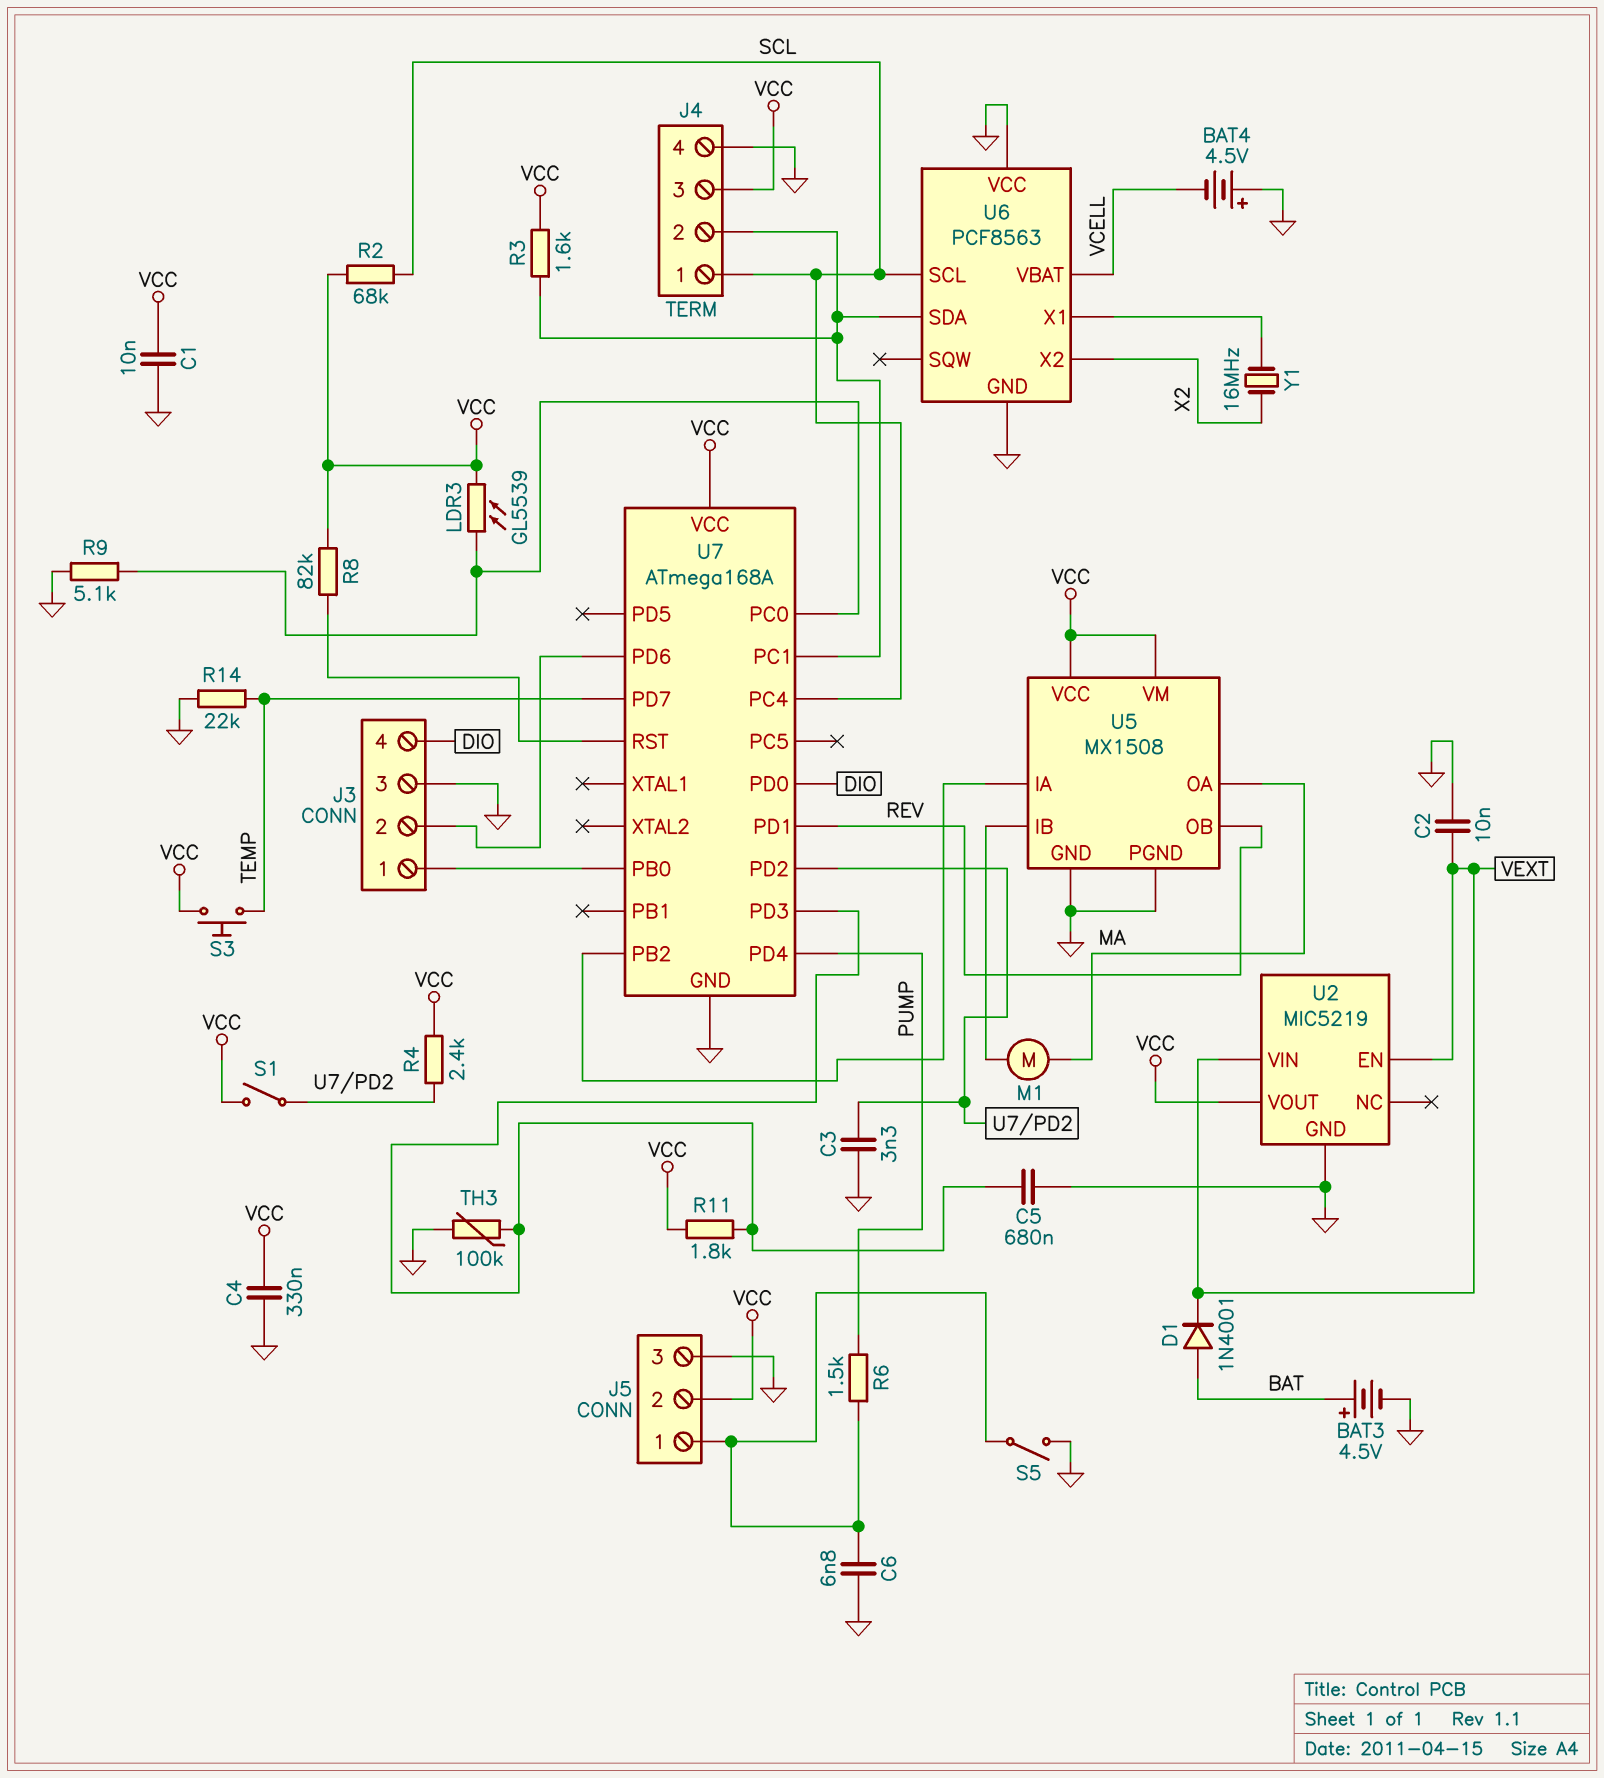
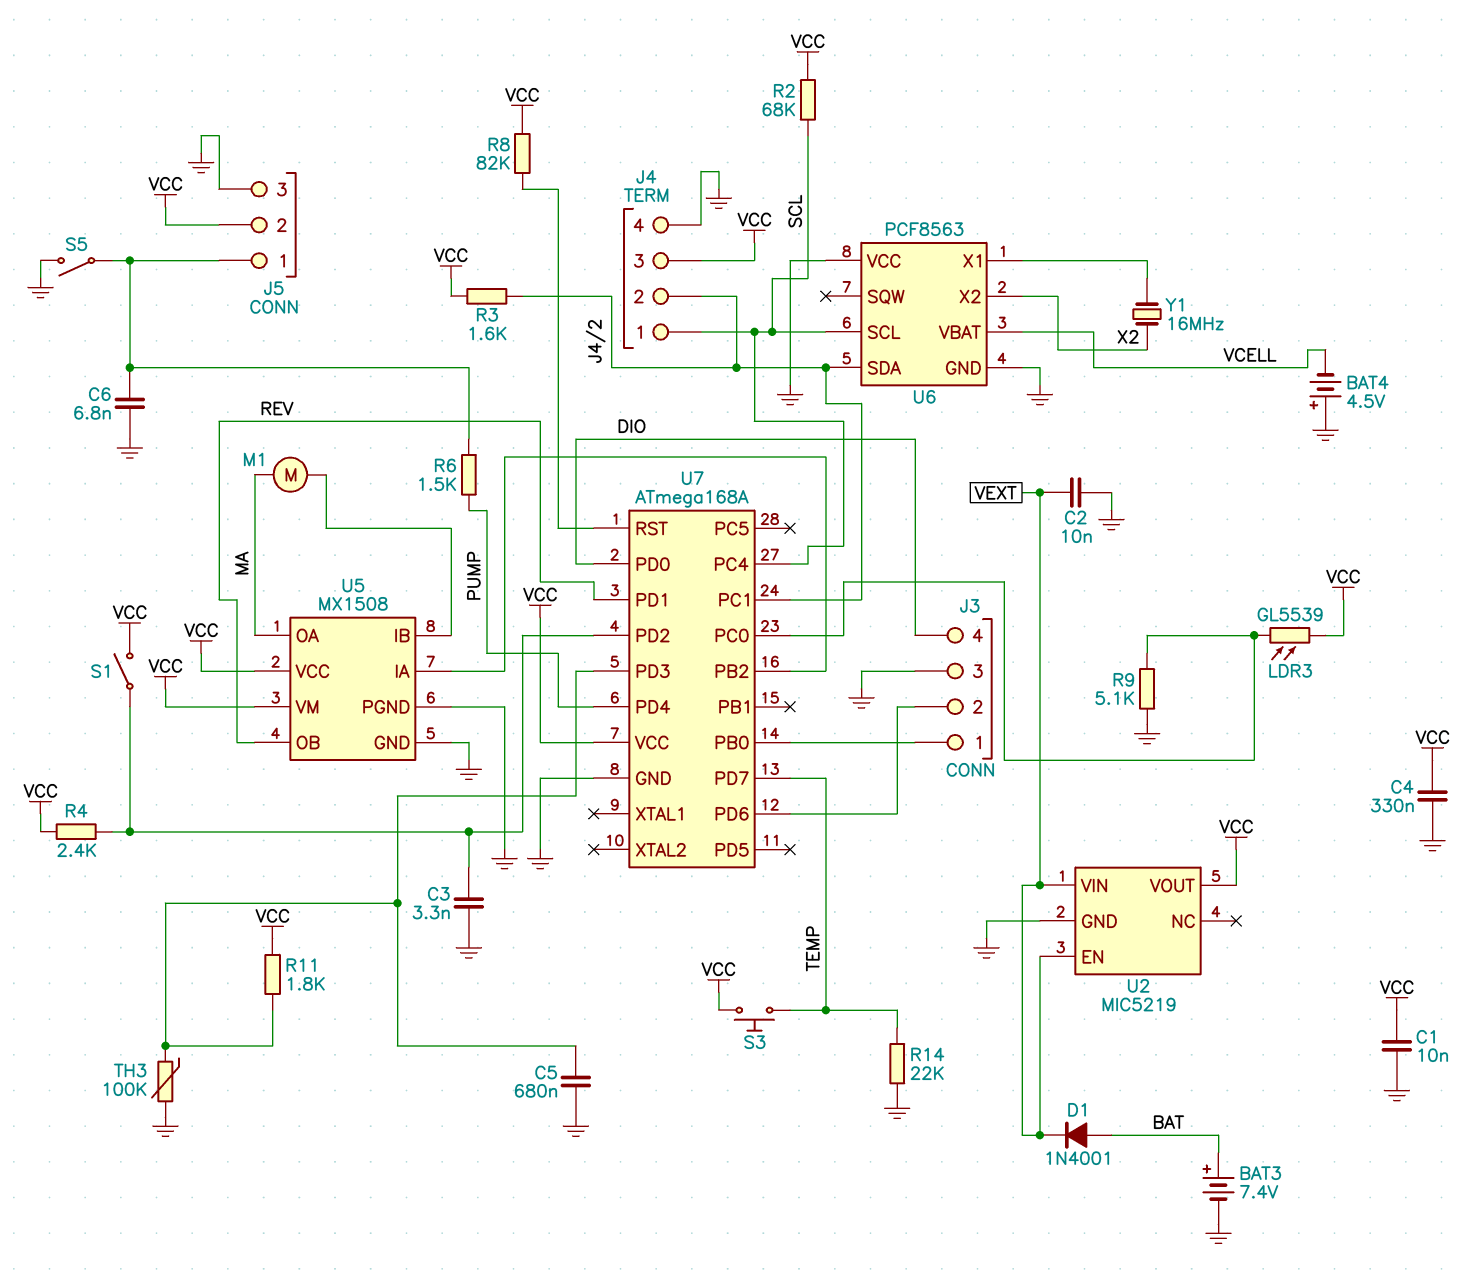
BAT3: 4.5V (plus BAT, minus GND) -> 7.4V (plus BAT, minus GND)

